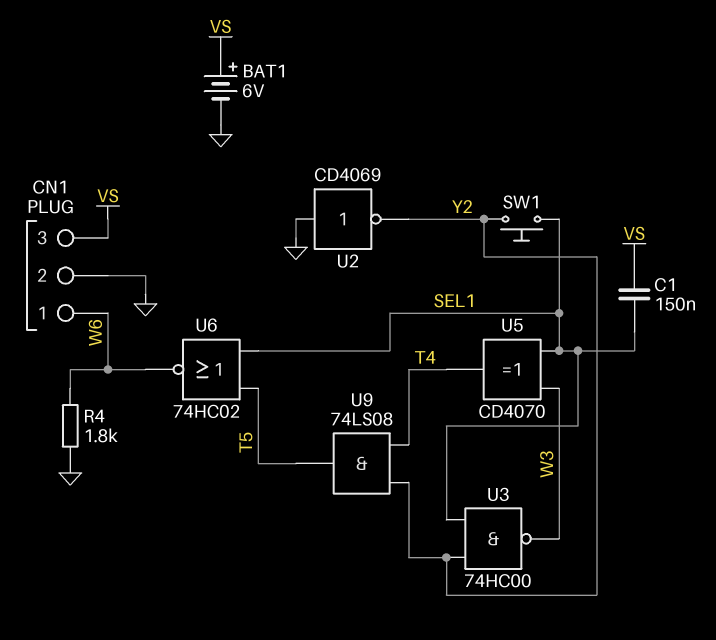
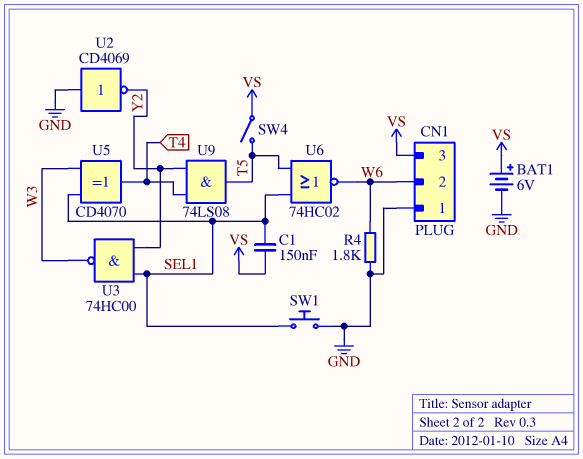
CN1 pin 1: W6 -> GND
CN1 pin 2: GND -> W6
SW1: button (SEL1, Y2) -> button (GND, SEL1)
SW4: none -> switch (T5, VS)

